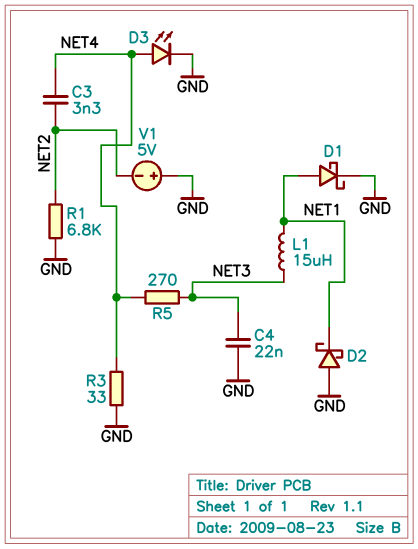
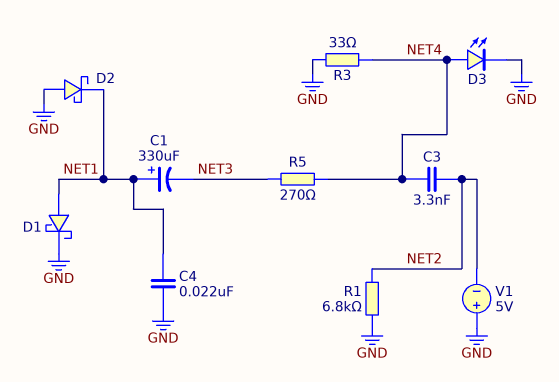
C1: none -> 330uF (plus NET1, minus NET3)
C4: 22nF (GND, NET3) -> 22nF (GND, NET1)
L1: 15uH (NET1, NET3) -> none

